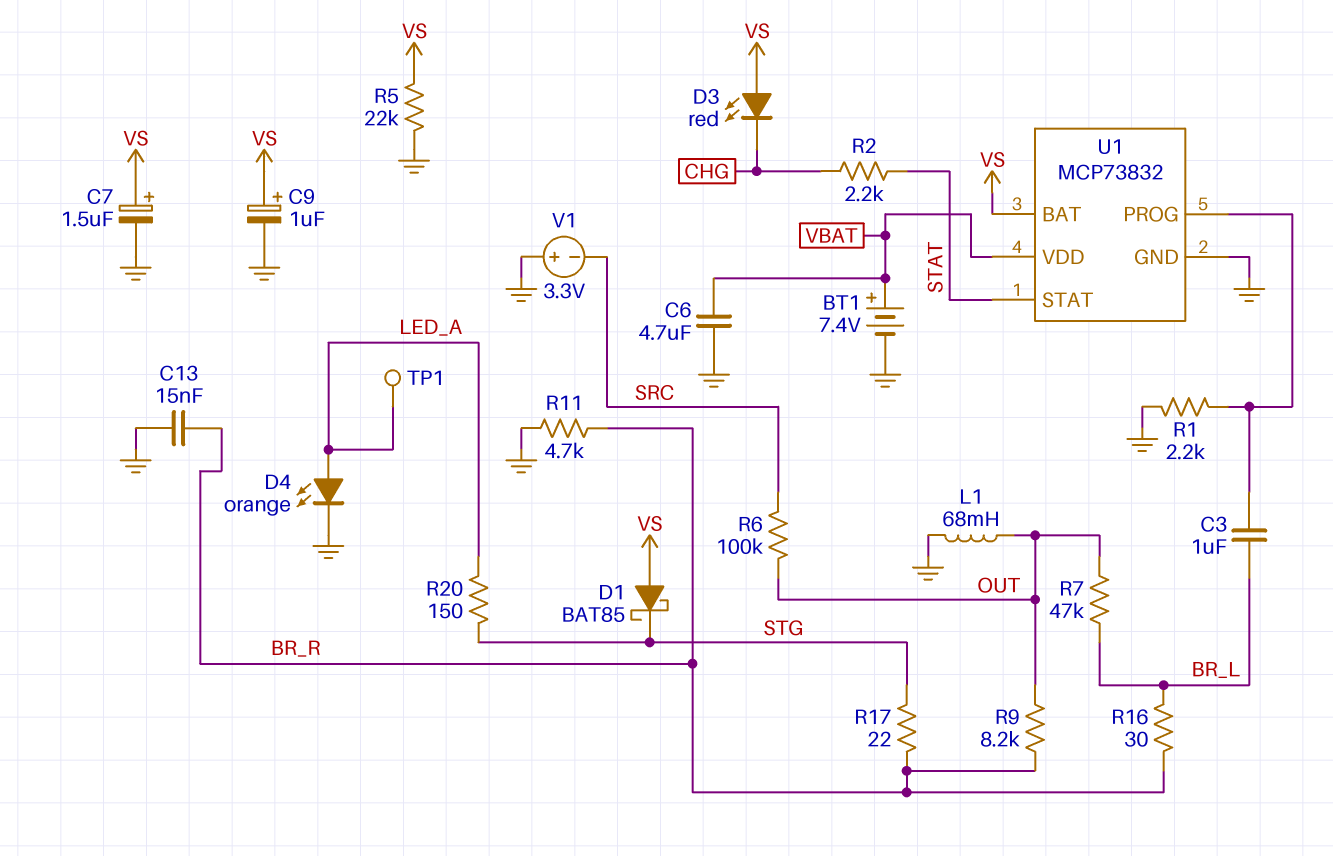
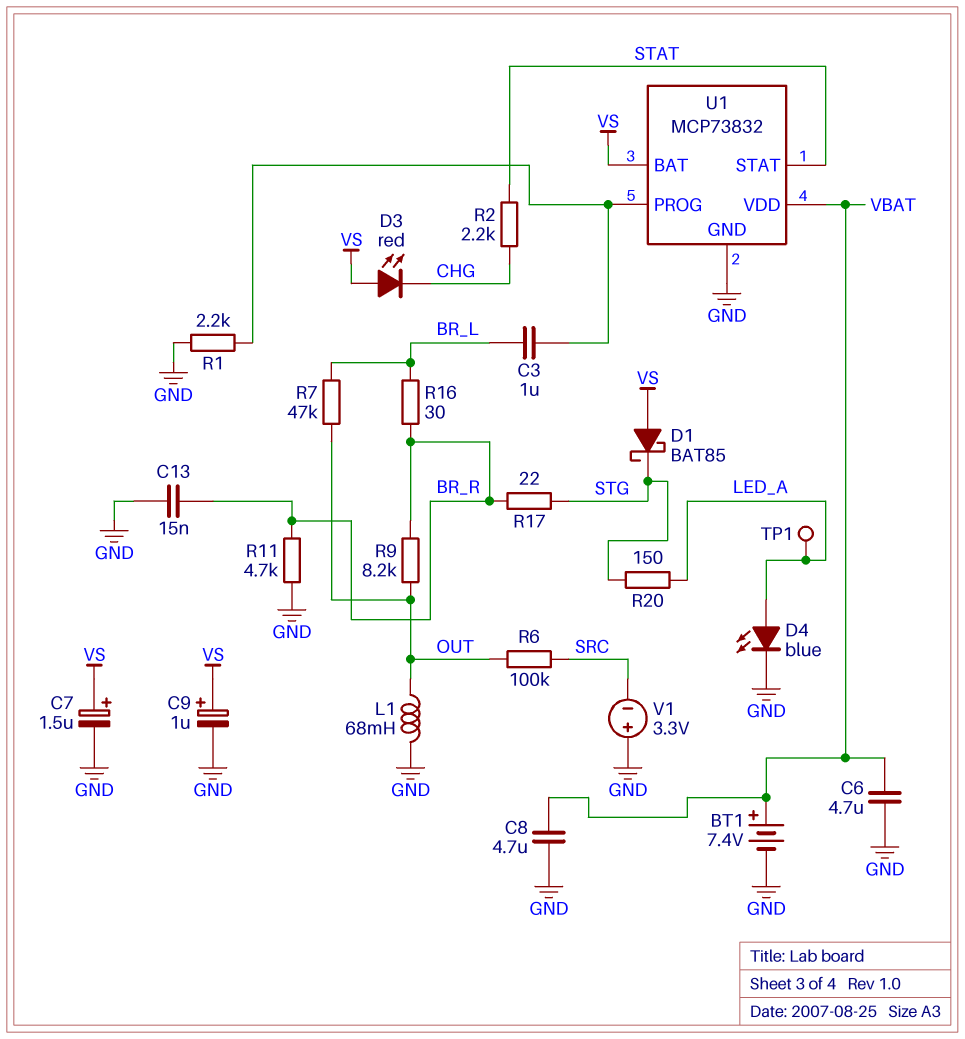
C8: none -> 4.7uF (GND, VBAT)
D4: LED orange (A LED_A, K GND) -> LED blue (A LED_A, K GND)
R5: 22k (GND, VS) -> none

